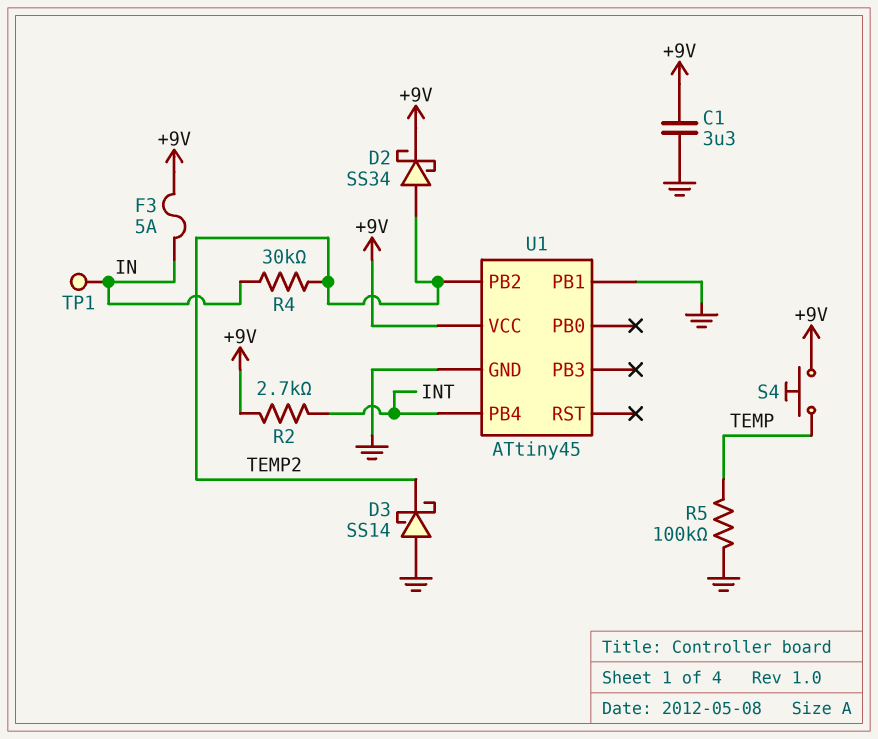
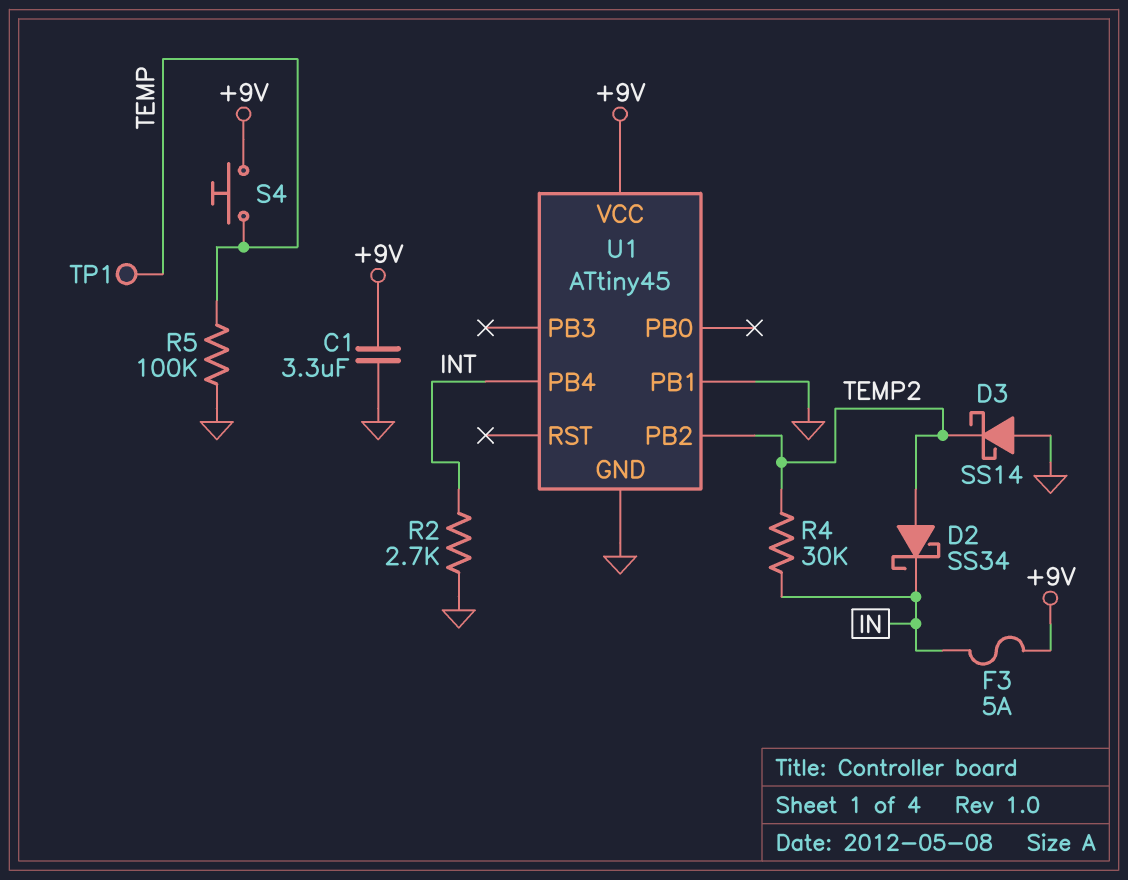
D2: schottky SS34 (A TEMP2, K +9V) -> schottky SS34 (A TEMP2, K IN)
R2: 2.7k (+9V, INT) -> 2.7k (GND, INT)
TP1: test point (IN) -> test point (TEMP)

